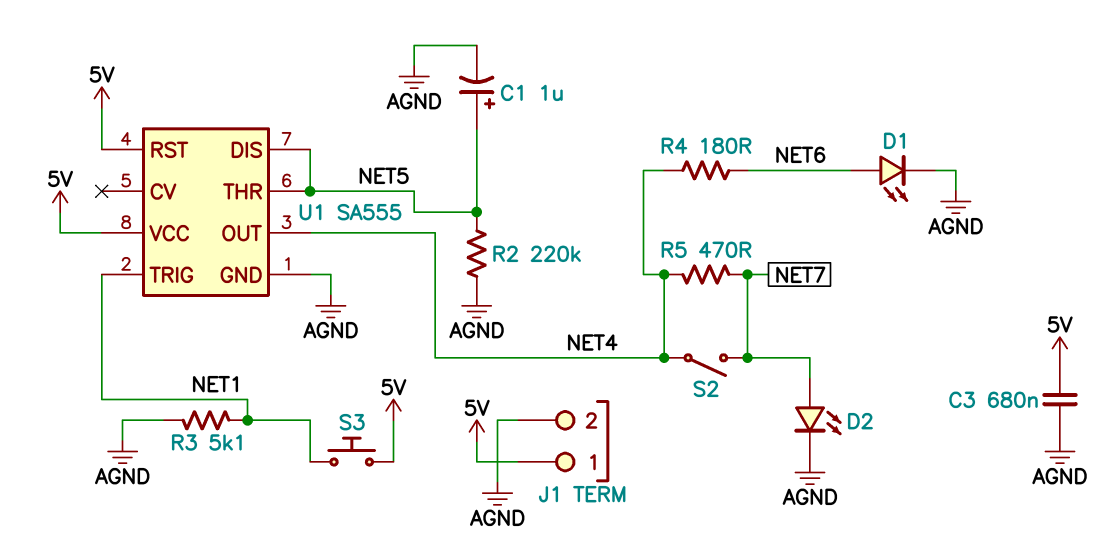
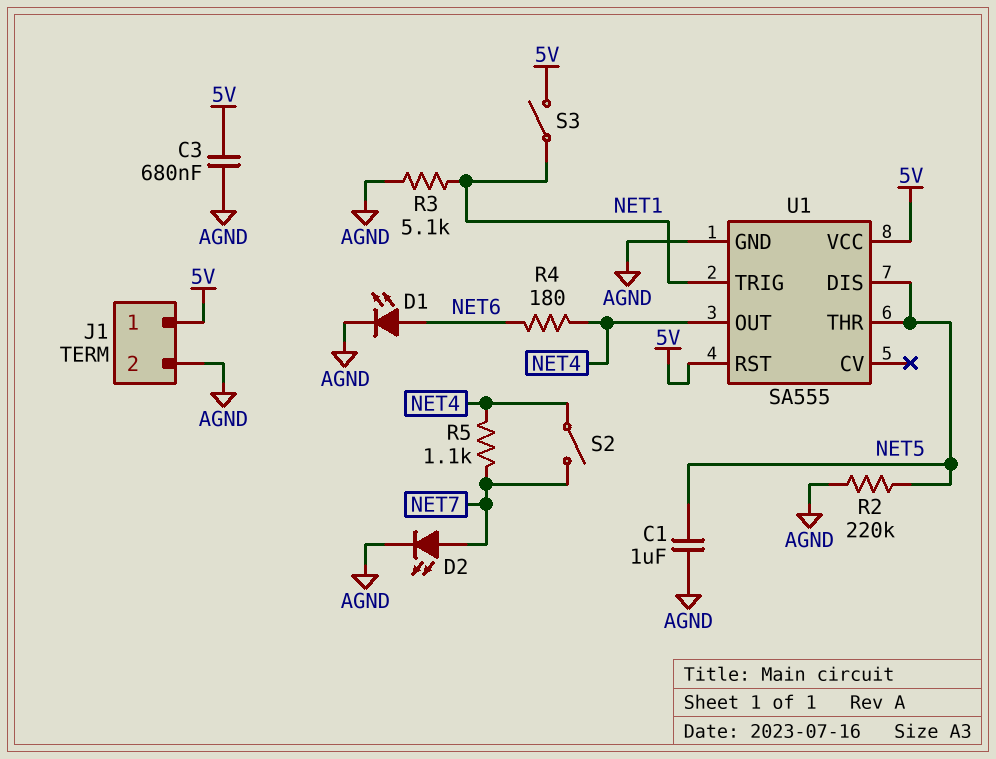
C1: 1uF (plus NET5, minus AGND) -> 1uF (AGND, NET5)
R5: 470 (NET4, NET7) -> 1.1k (NET4, NET7)
S3: button (5V, NET1) -> switch (5V, NET1)

